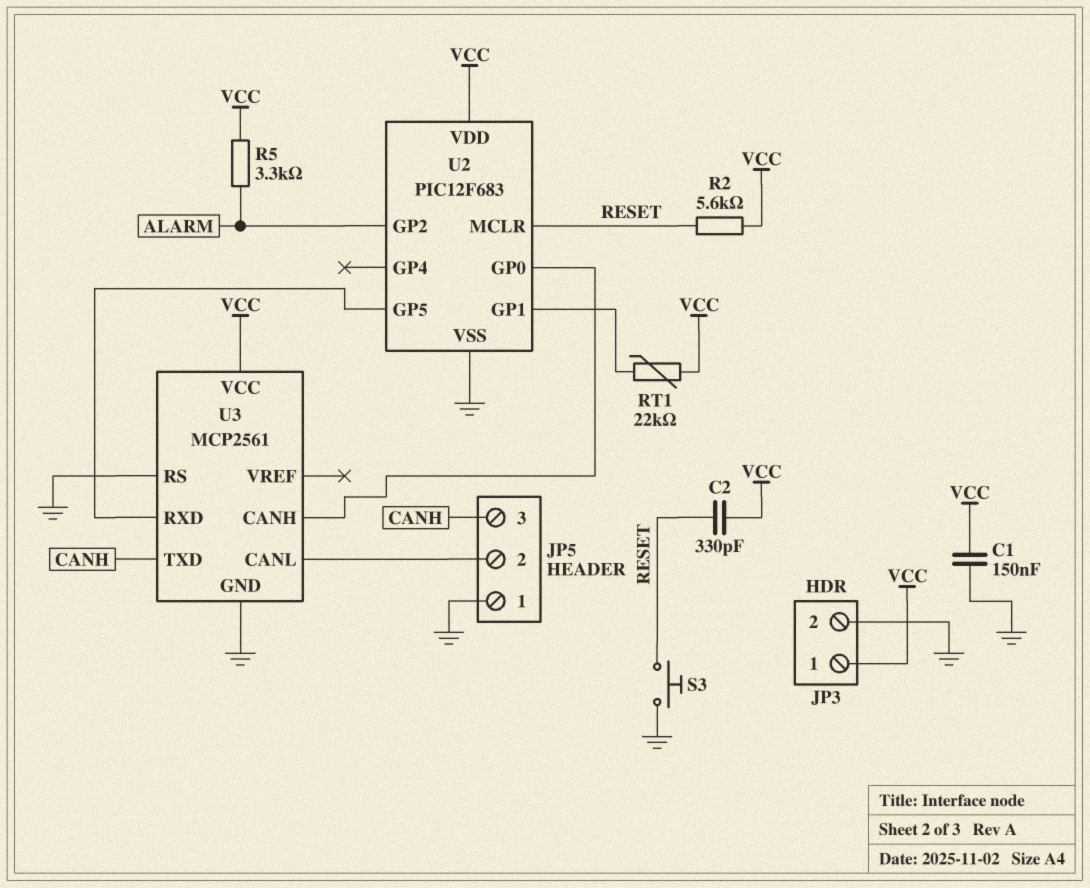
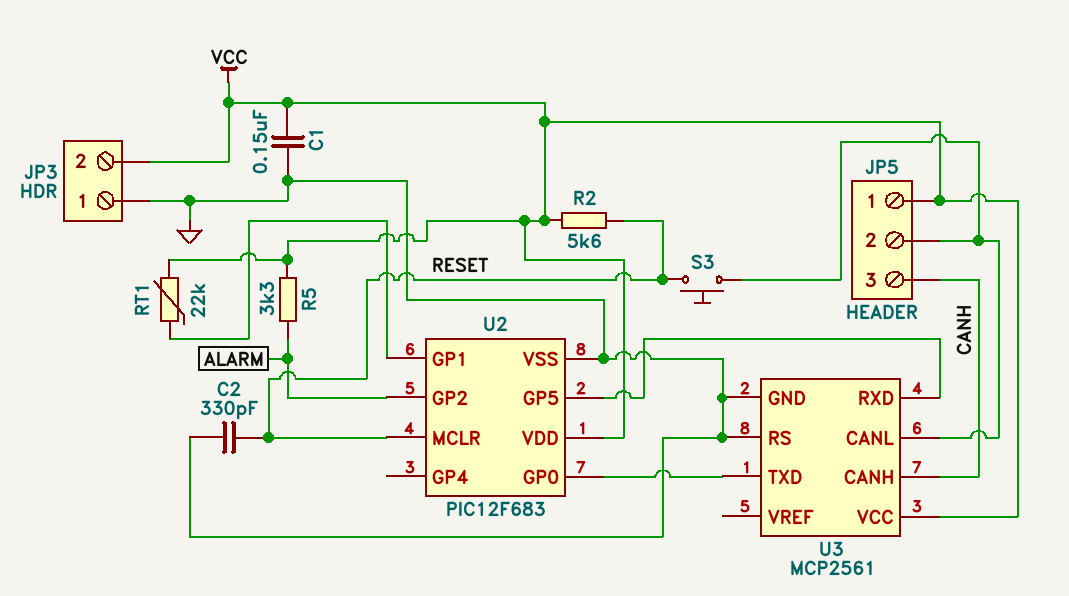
C2: 330pF (RESET, VCC) -> 330pF (GND, RESET)
JP3 pin 1: VCC -> GND
JP3 pin 2: GND -> VCC
JP5 pin 1: GND -> VCC
S3: button (GND, RESET) -> button (JP5/2, RESET)
U3 pin CANH: U2/GP0 -> CANH
U3 pin TXD: CANH -> U2/GP0

